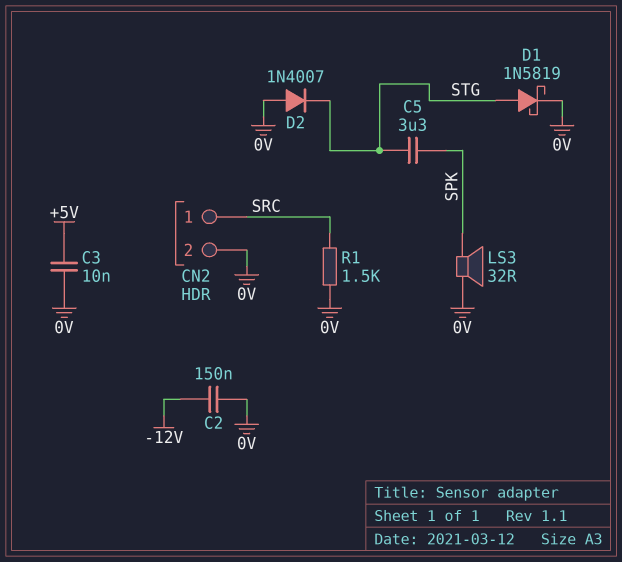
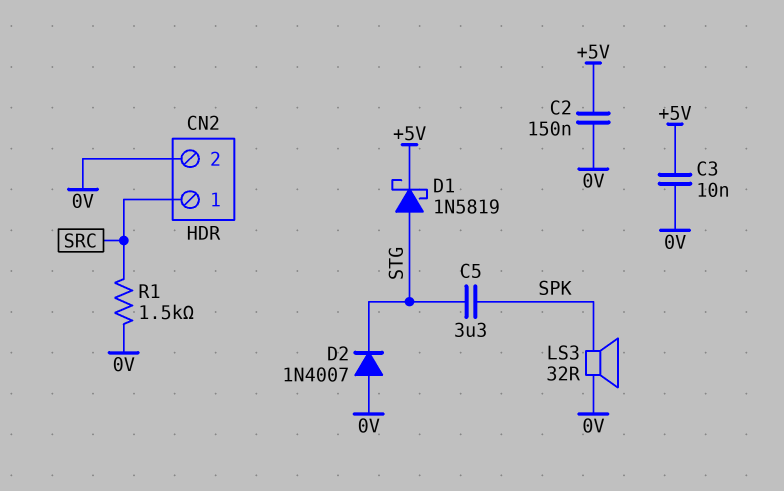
C2: 150nF (-12V, 0V) -> 150nF (+5V, 0V)
D1: schottky 1N5819 (A STG, K 0V) -> schottky 1N5819 (A STG, K +5V)

